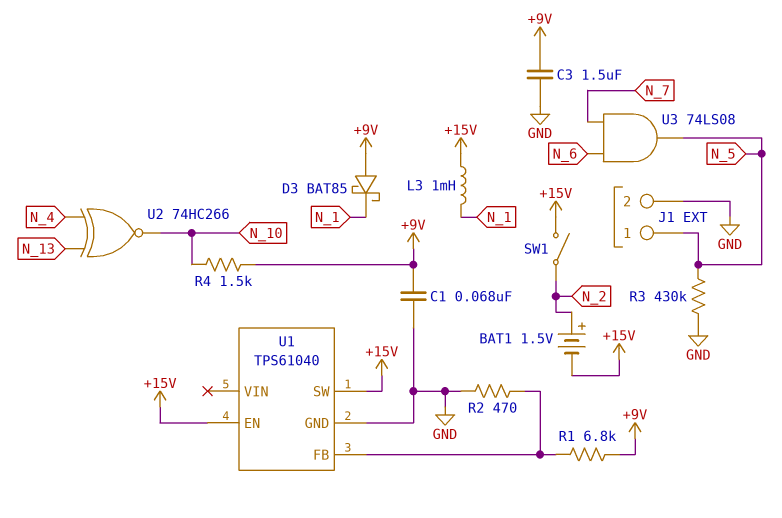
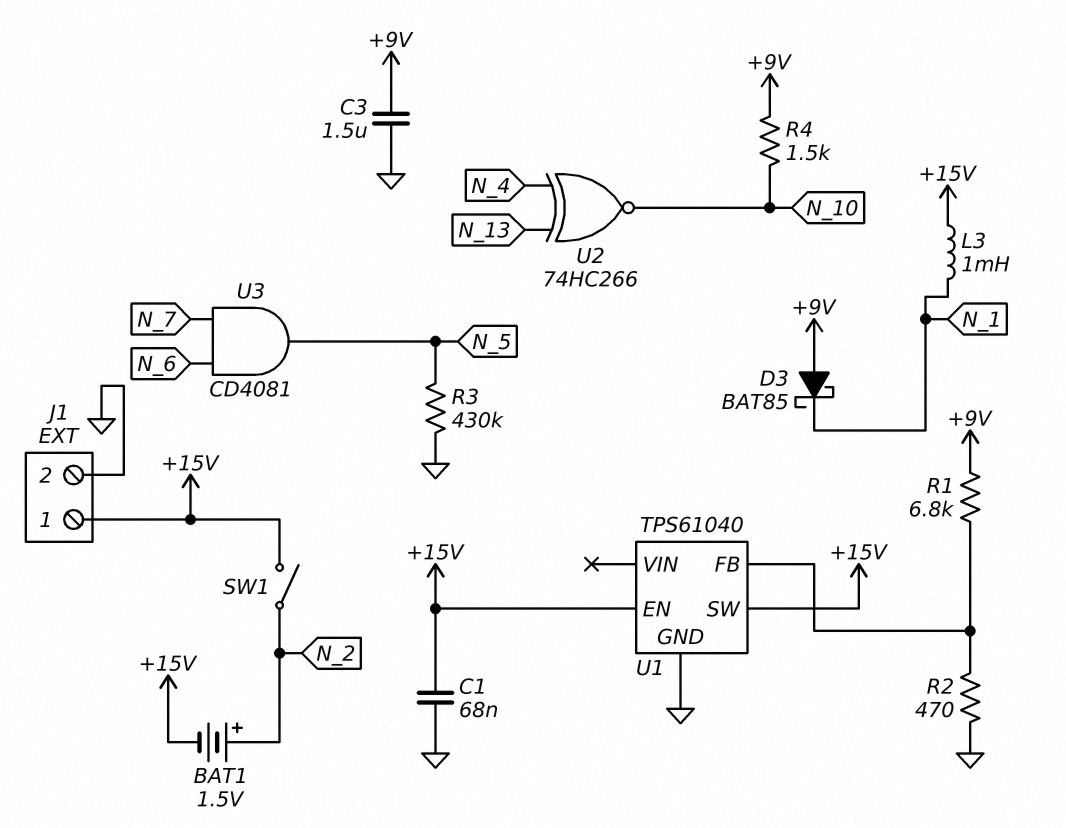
C1: 68nF (+9V, GND) -> 68nF (+15V, GND)
J1 pin 1: N_5 -> +15V
U3: AND 74LS08 (in N_6, in N_7, out N_5) -> AND CD4081 (in N_6, in N_7, out N_5)

